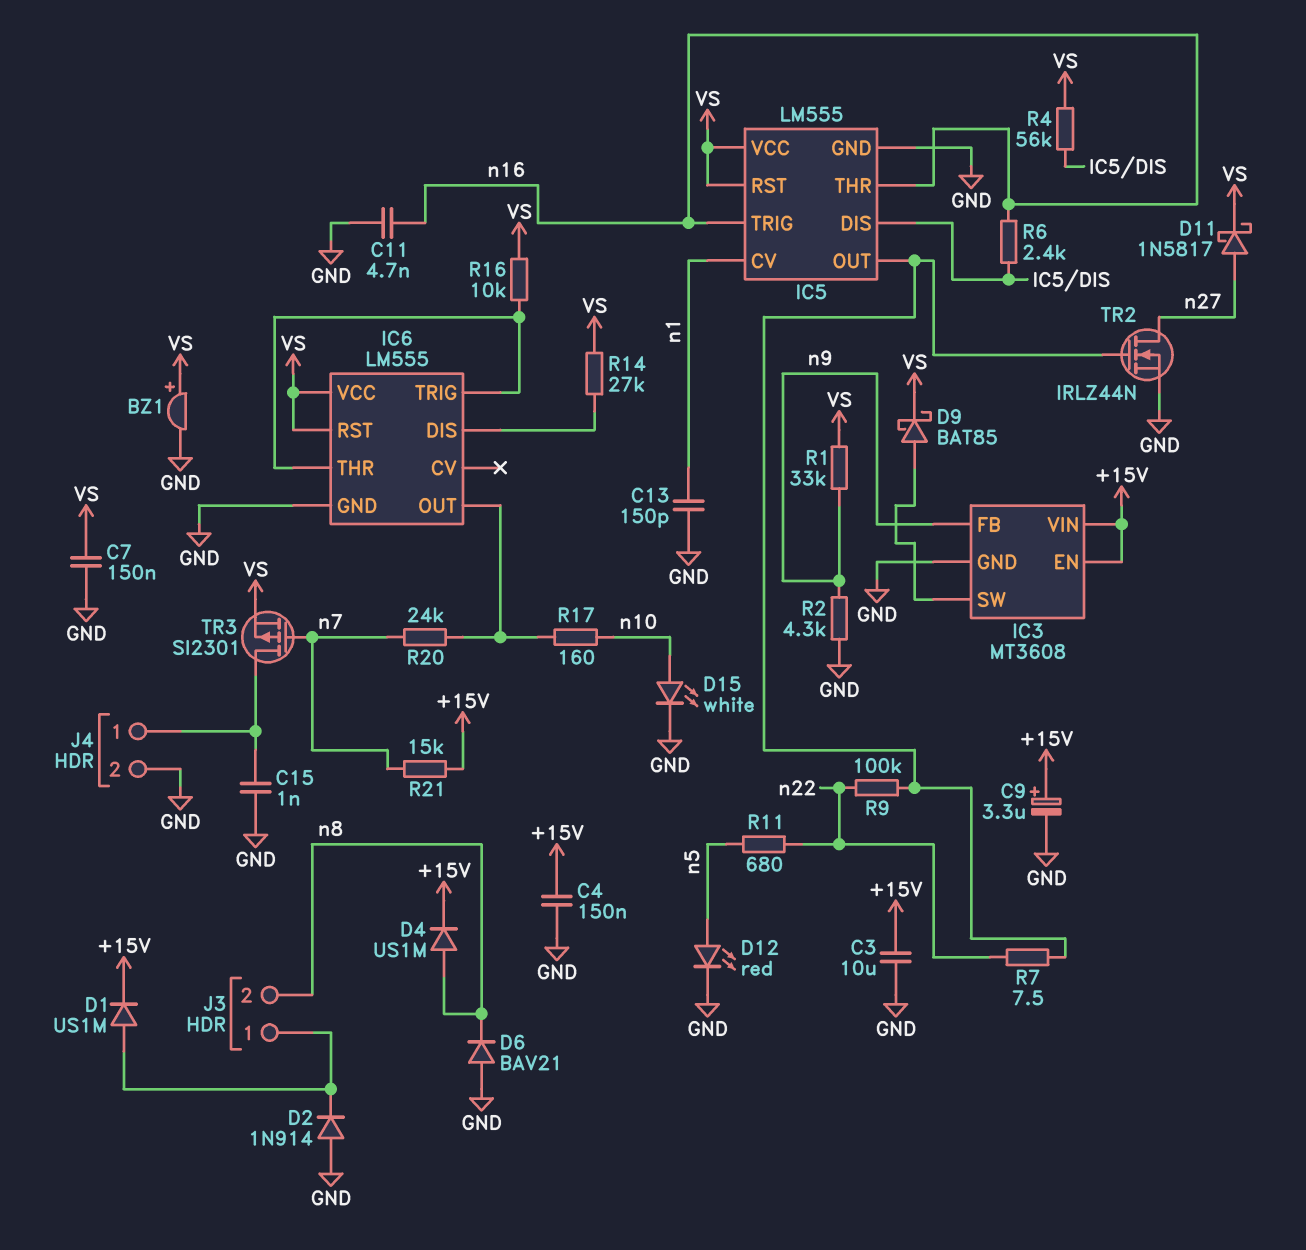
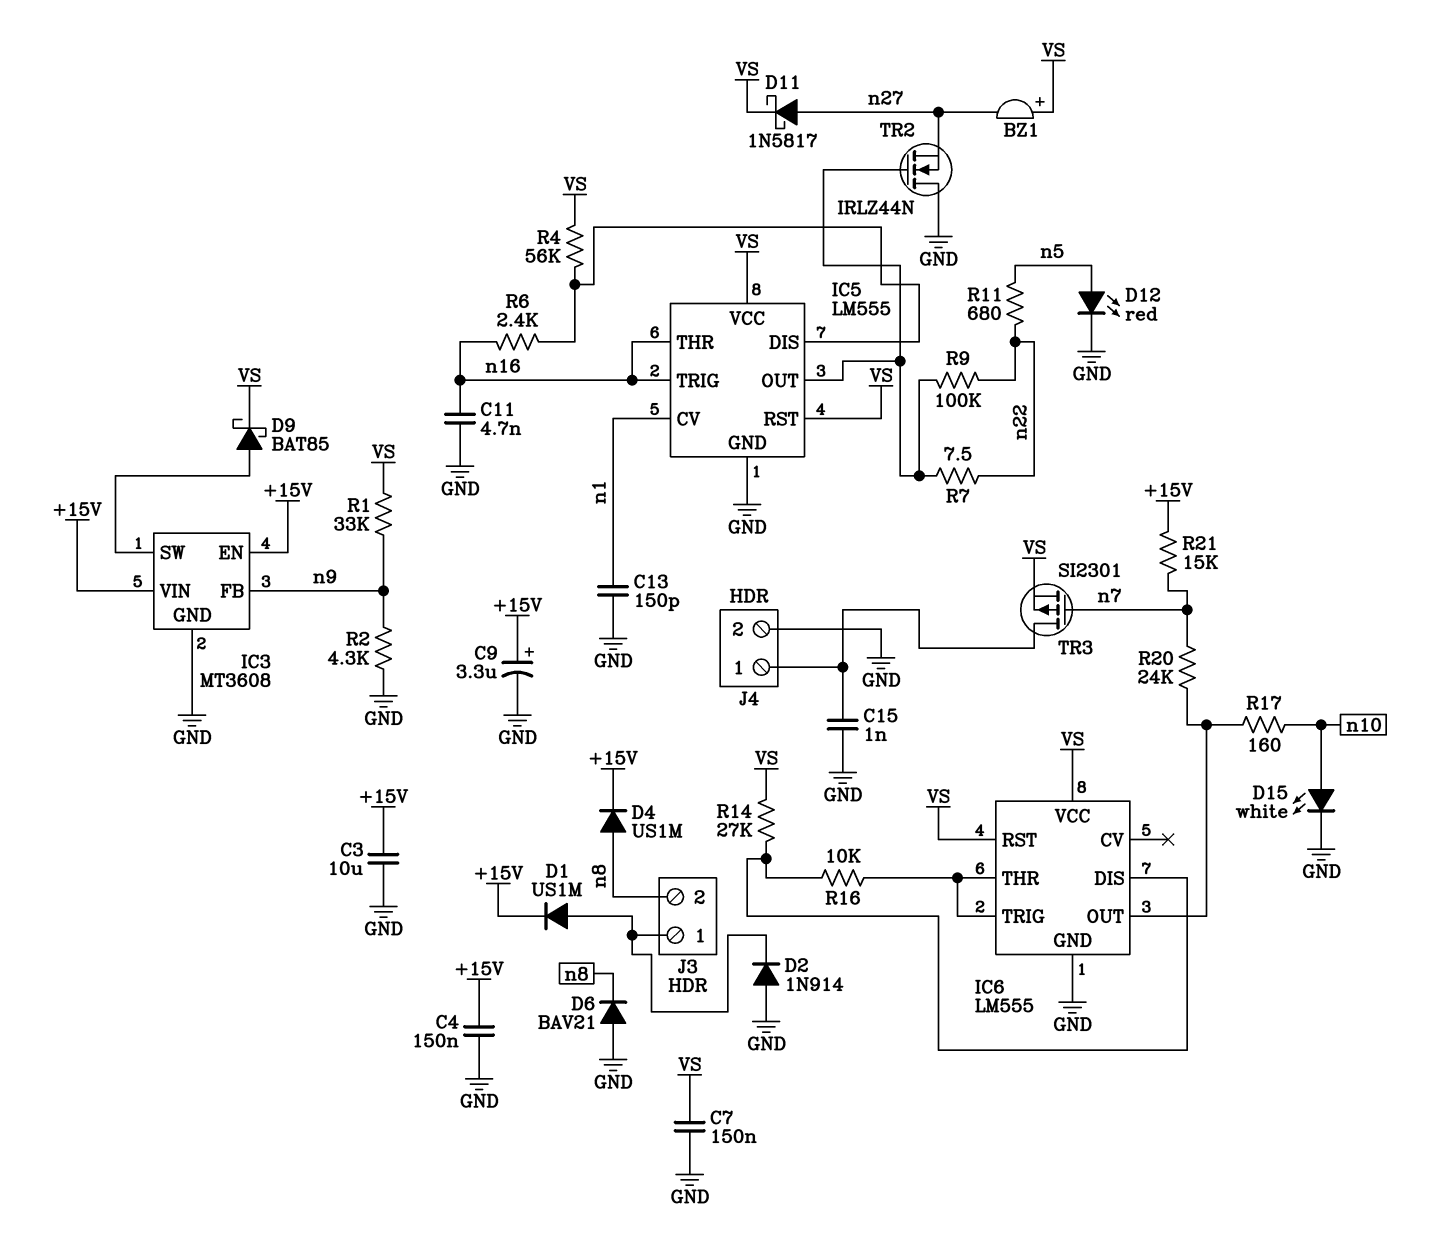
BZ1: buzzer (plus VS, minus GND) -> buzzer (plus VS, minus n27)
R16: 10k (IC6/THR, VS) -> 10k (IC6/DIS, IC6/THR)
TR2: NMOS IRLZ44N (G IC5/OUT, D n27, S GND) -> NMOS IRLZ44N (G IC5/OUT, D GND, S n27)

